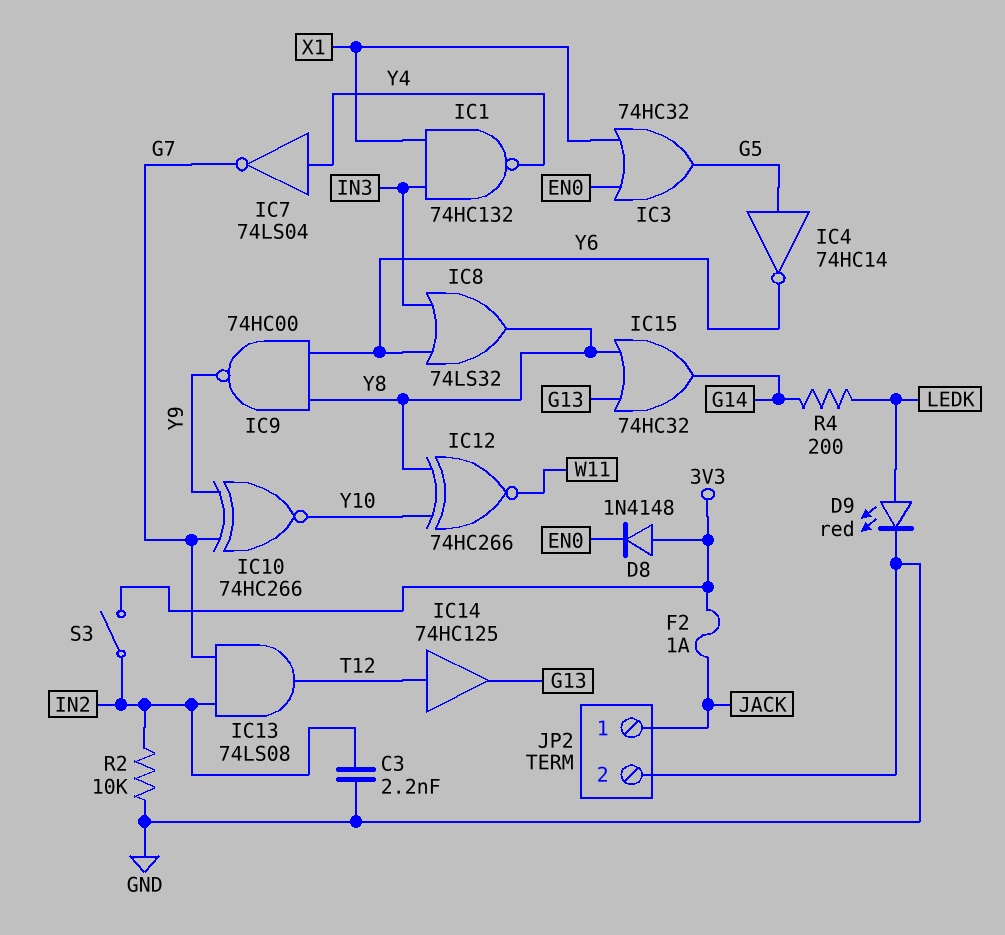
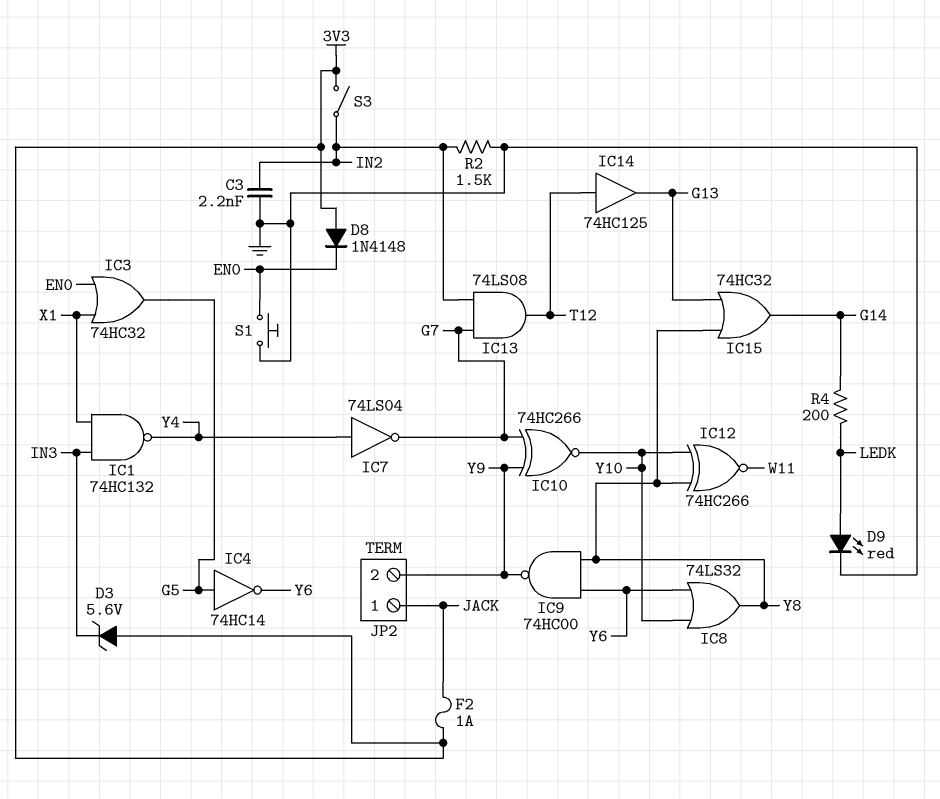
D3: none -> zener 5.6V (A 3V3, K IN3)
IC8: OR 74LS32 (in IN3, in Y6, out Y8) -> OR 74LS32 (in Y6, in Y10, out Y8)
JP2 pin 2: GND -> Y9
R2: 10k (GND, IN2) -> 1.5k (GND, IN2)
S1: none -> button (EN0, GND)

